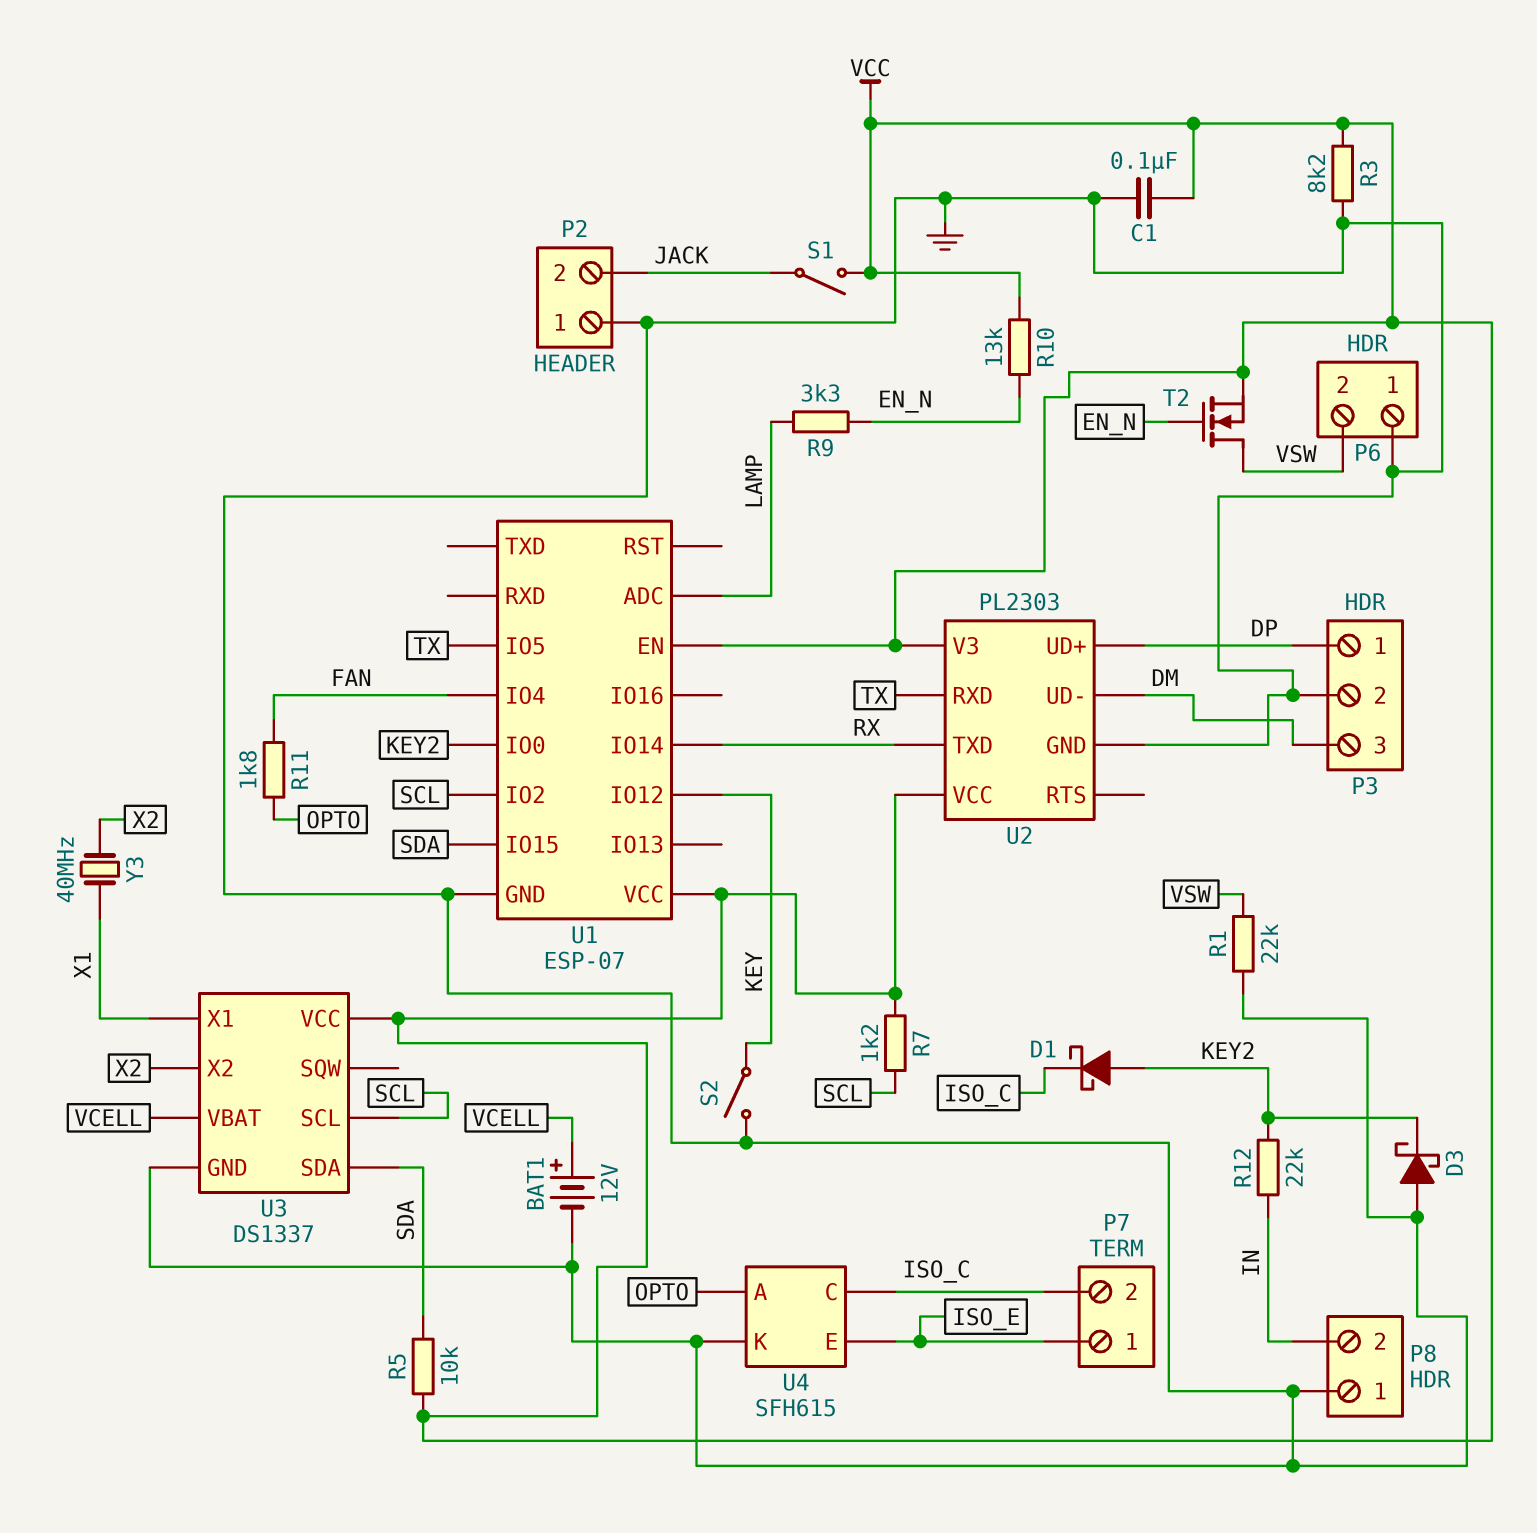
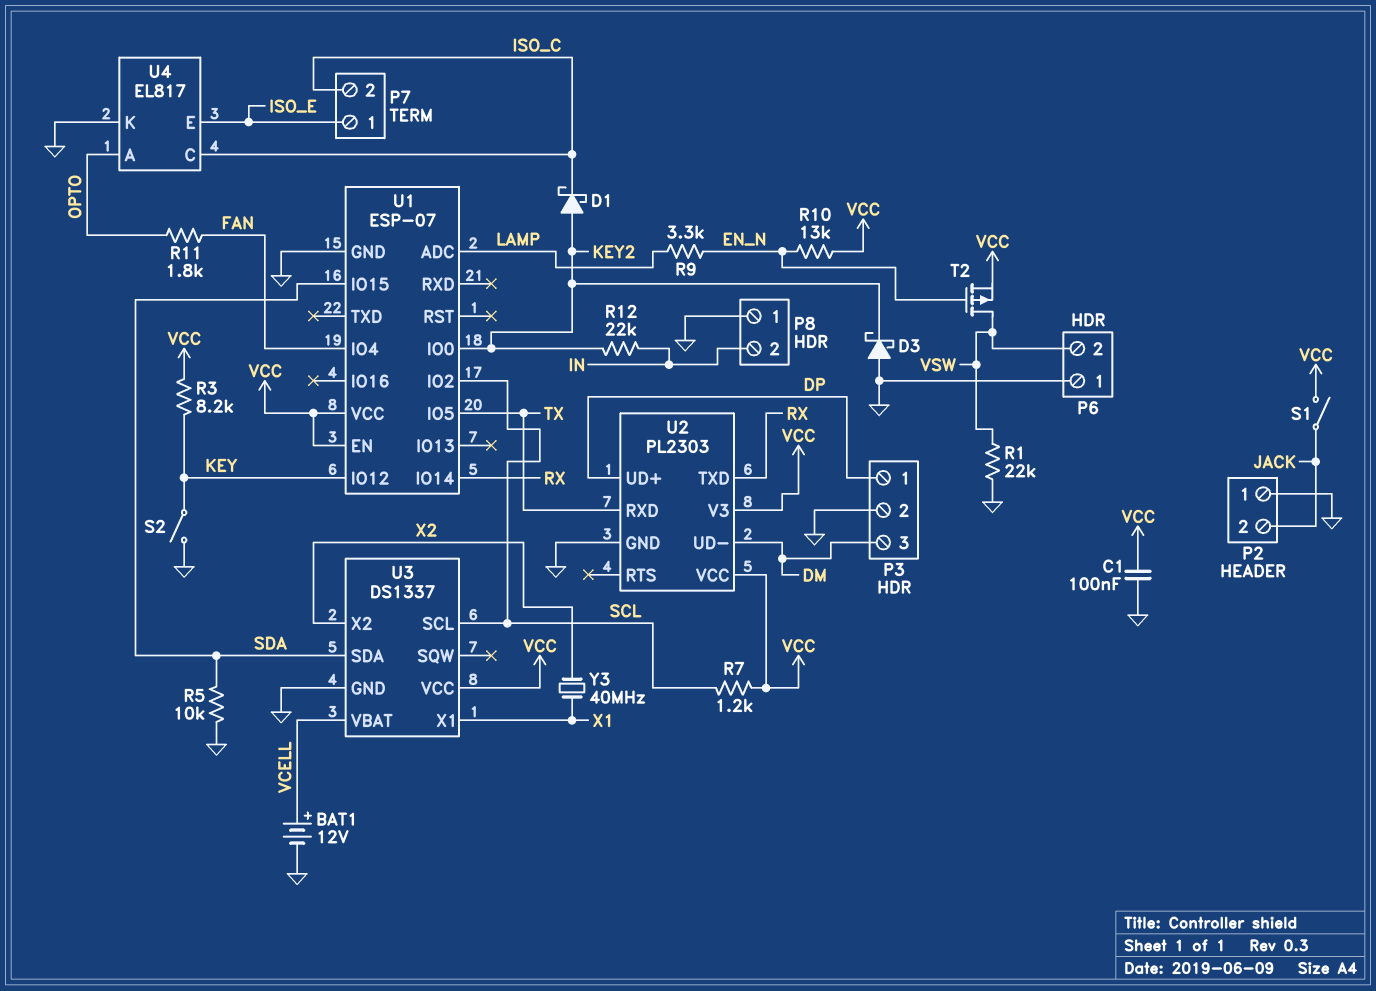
R3: 8.2k (GND, VCC) -> 8.2k (KEY, VCC)
R5: 10k (SDA, VCC) -> 10k (GND, SDA)
T2: NMOS (G EN_N, D VSW, S VCC) -> PMOS (G EN_N, D VSW, S VCC)
U4: SFH615 -> EL817

